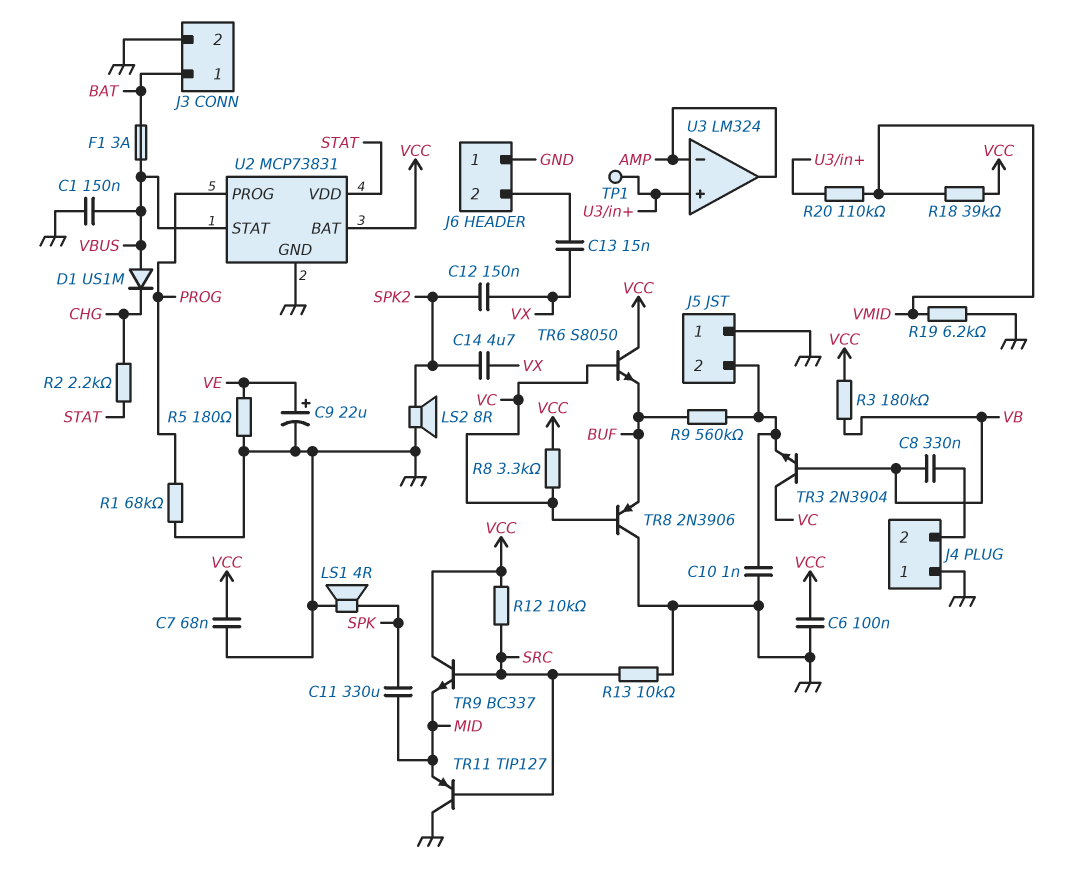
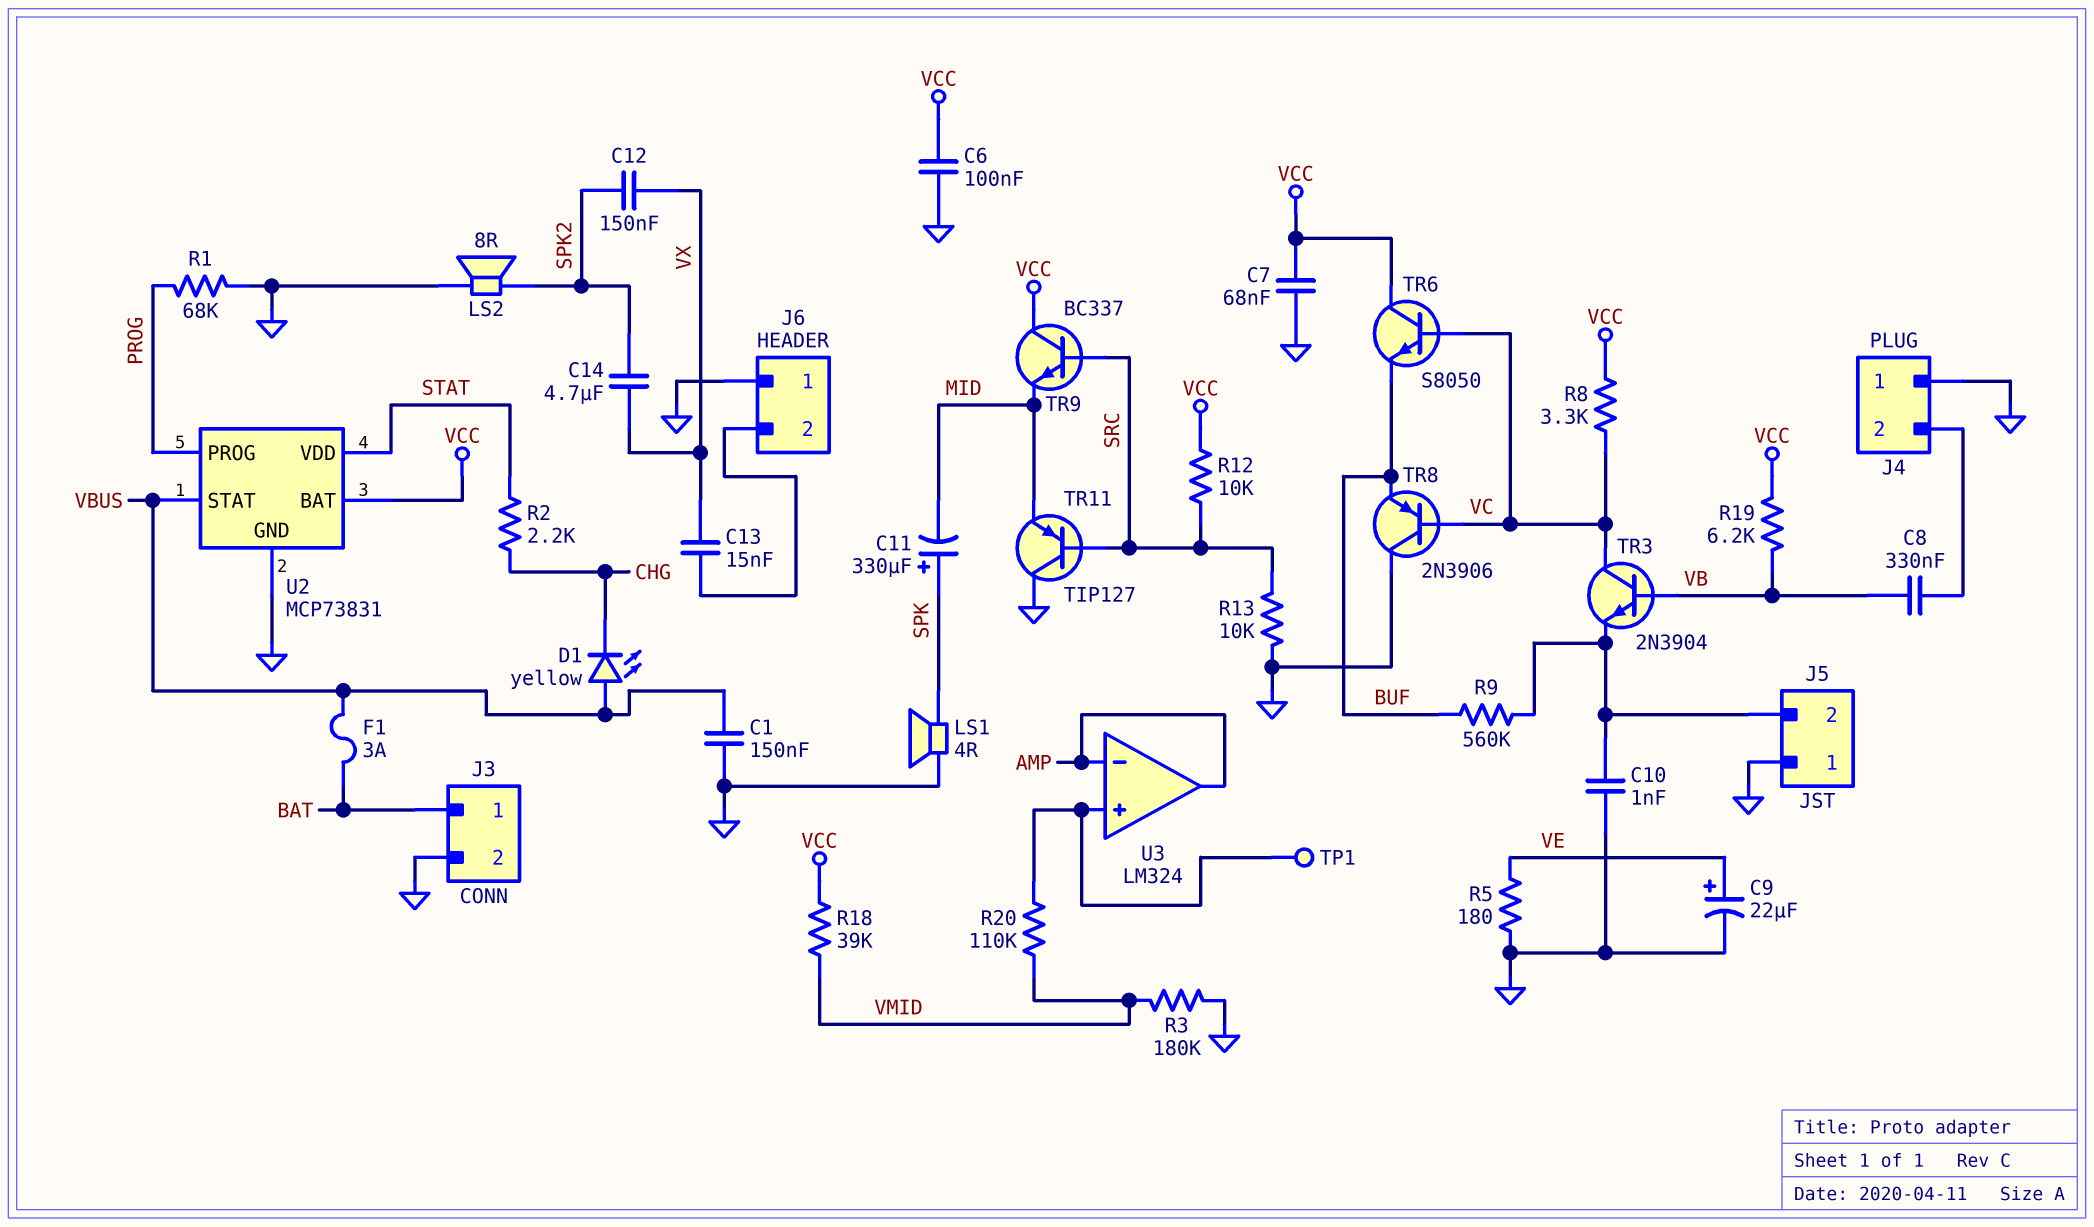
C11: 330uF (MID, SPK) -> 330uF (plus SPK, minus MID)
D1: diode US1M (A VBUS, K CHG) -> LED yellow (A VBUS, K CHG)
R3: 180k (VB, VCC) -> 180k (GND, VMID)
R19: 6.2k (GND, VMID) -> 6.2k (VB, VCC)

